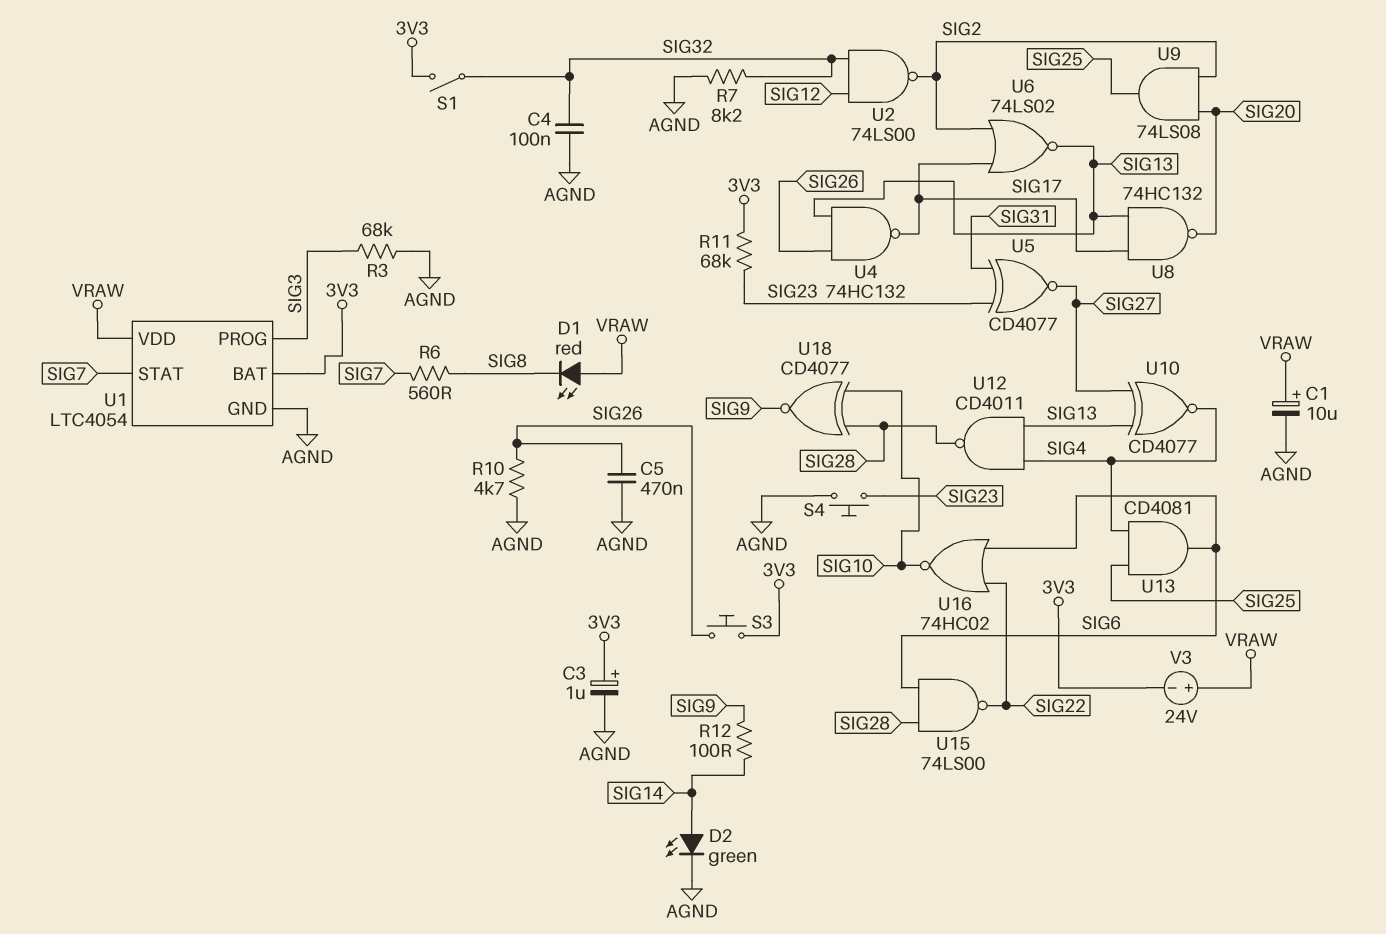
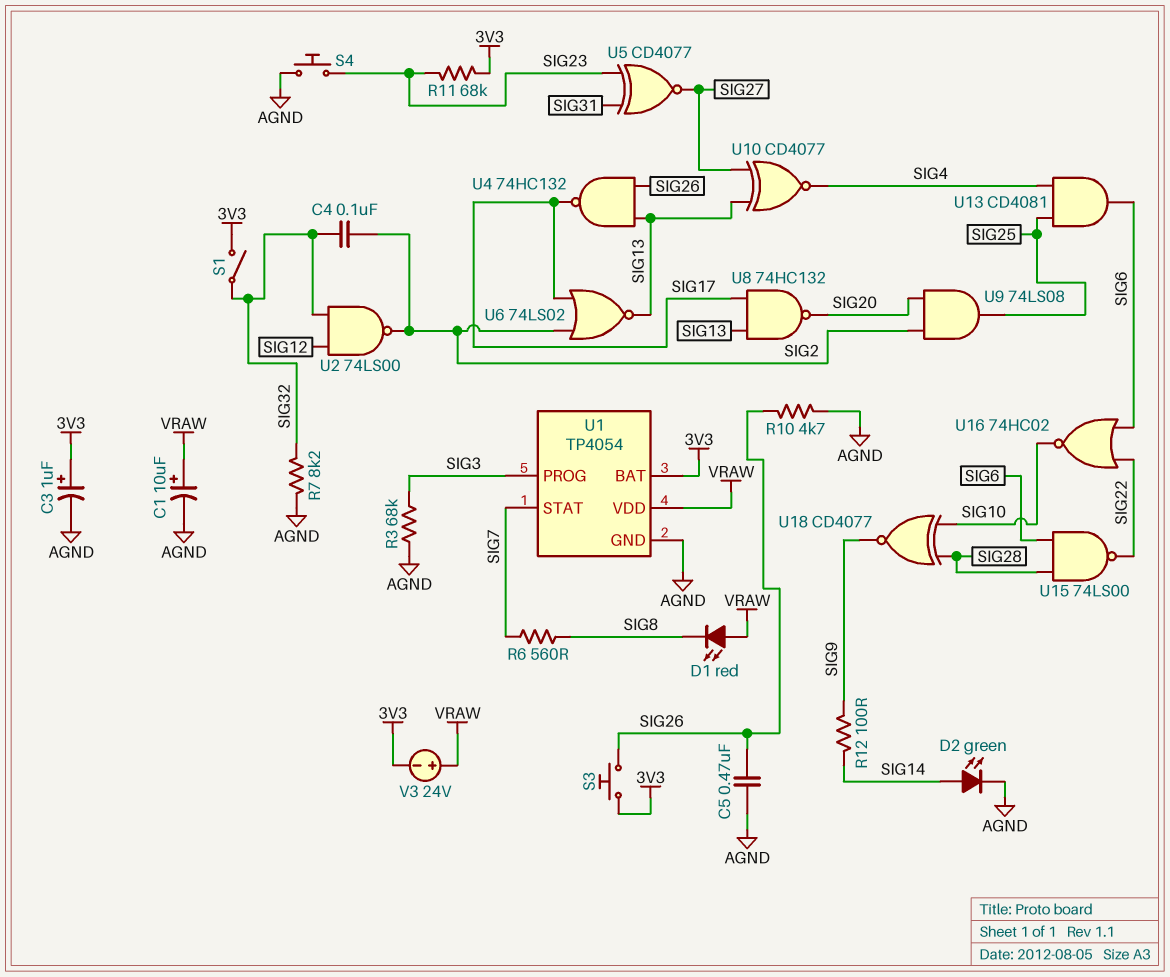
C4: 100nF (AGND, SIG32) -> 100nF (SIG2, SIG32)
U1: LTC4054 -> TP4054
U12: NAND CD4011 (in SIG4, in SIG13, out SIG28) -> none

